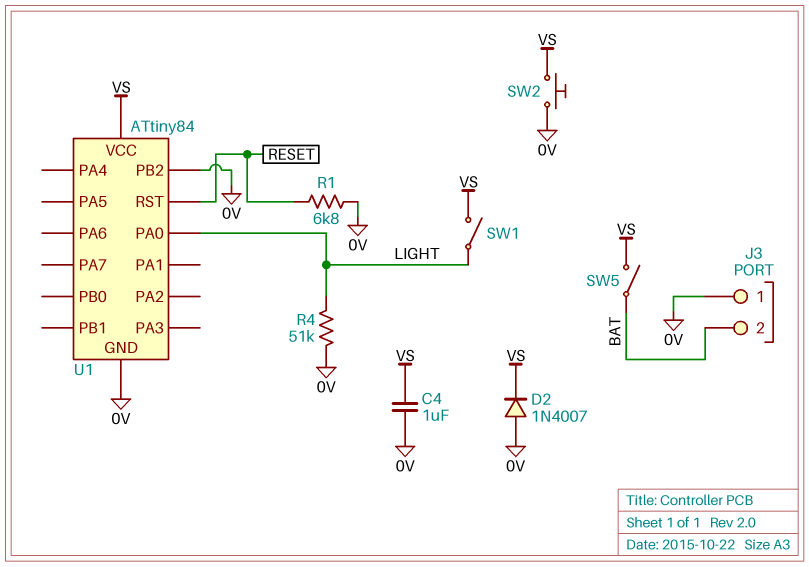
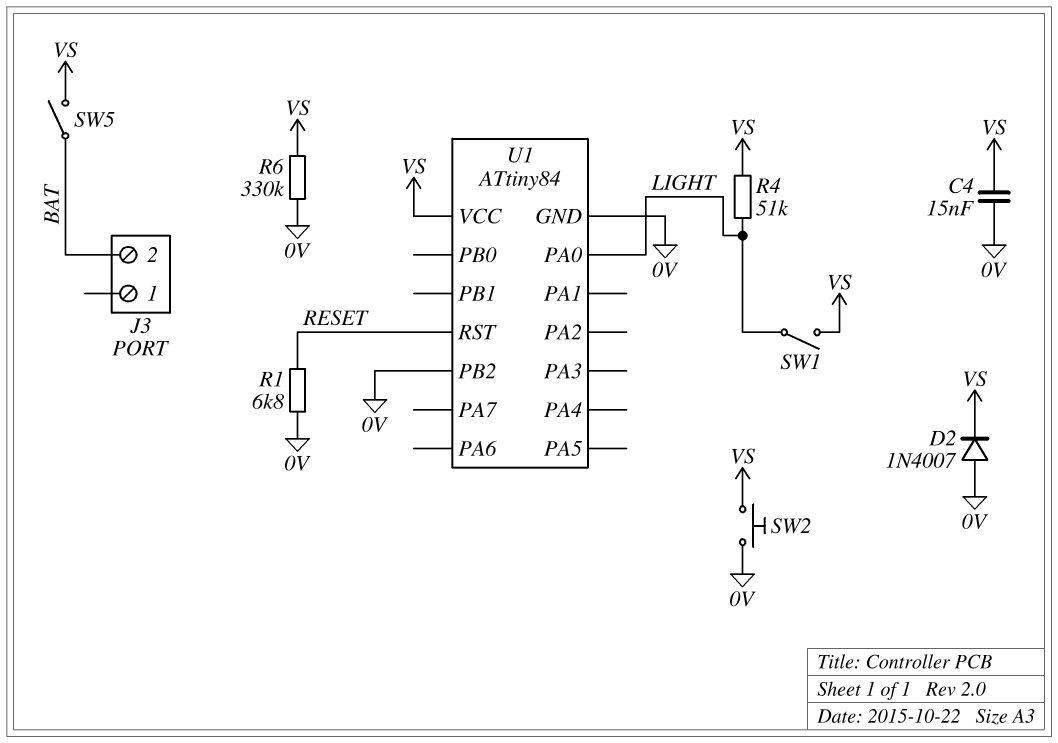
C4: 1uF (0V, VS) -> 15nF (0V, VS)
J3 pin 1: 0V -> none
R4: 51k (0V, LIGHT) -> 51k (LIGHT, VS)
R6: none -> 330k (0V, VS)

